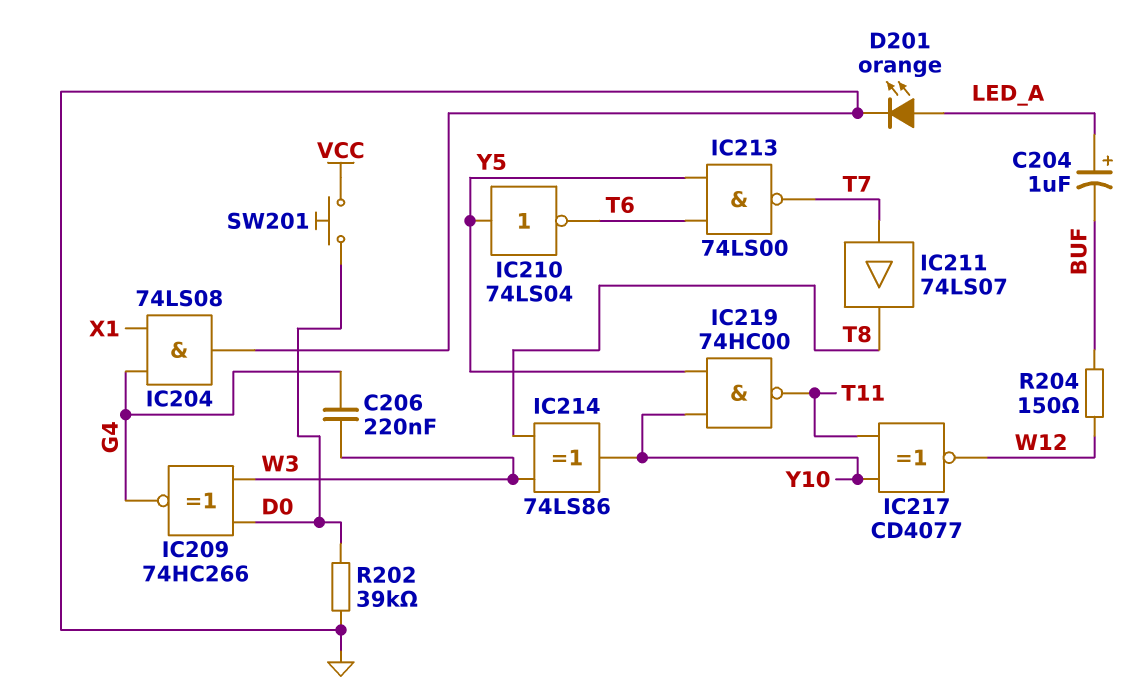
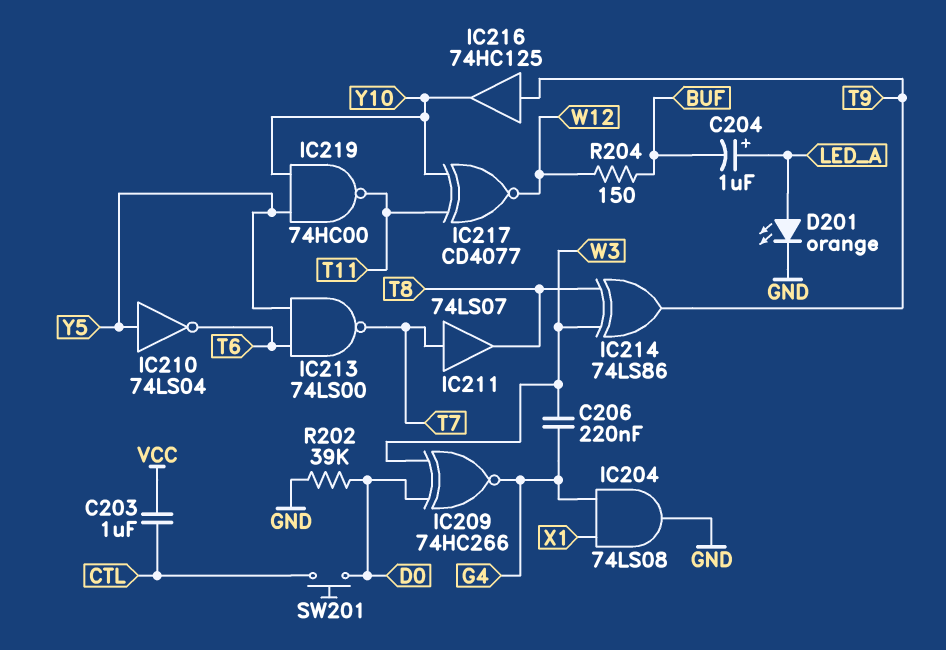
C203: none -> 1uF (CTL, VCC)
IC214: XOR 74LS86 (in T8, in W3, out Y10) -> XOR 74LS86 (in T8, in W3, out T9)
IC216: none -> buffer 74HC125 (in T9, out Y10)
SW201: button (D0, VCC) -> button (CTL, D0)

